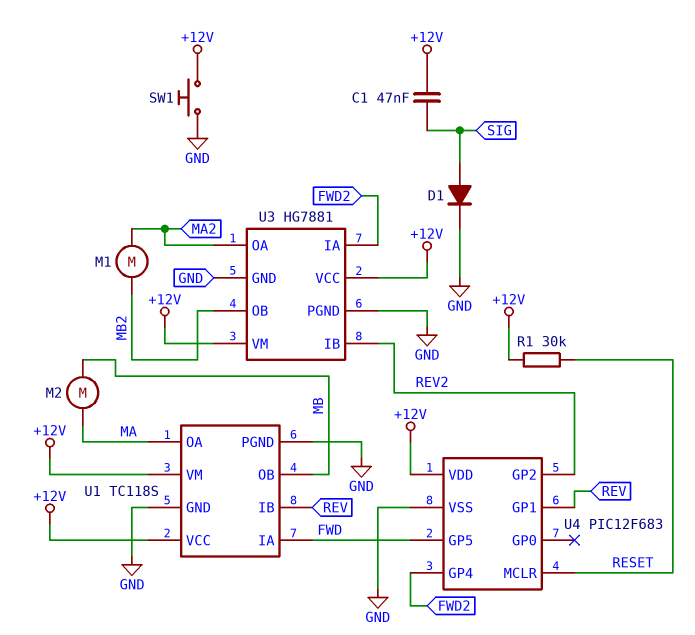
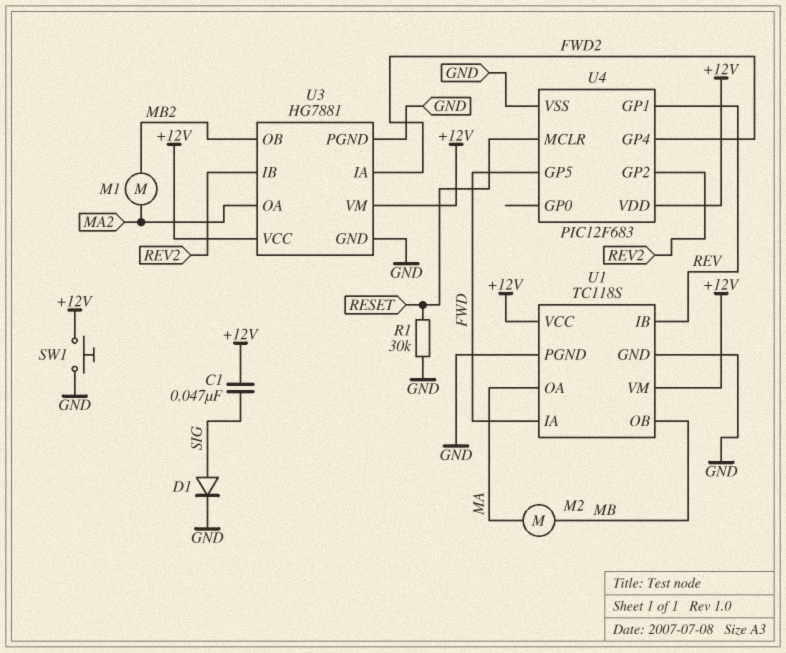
R1: 30k (+12V, RESET) -> 30k (GND, RESET)

